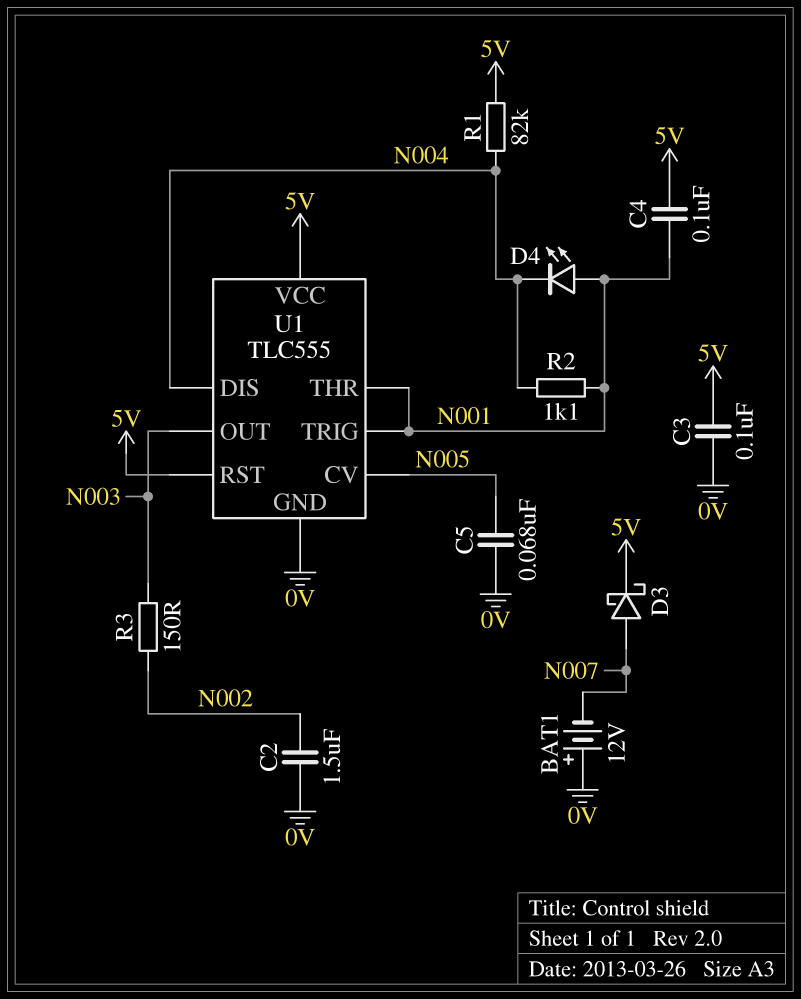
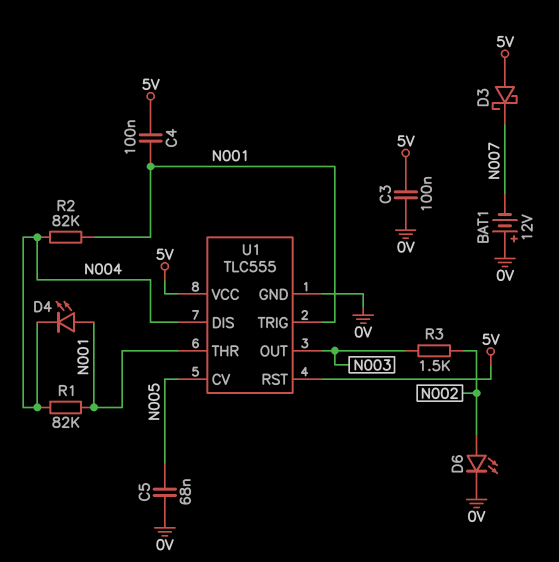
C2: 1.5uF (0V, N002) -> none
D3: schottky (A N007, K 5V) -> schottky (A 5V, K N007)
D6: none -> LED (A N002, K 0V)
R1: 82k (5V, N004) -> 82k (N001, N004)
R2: 1.1k (N001, N004) -> 82k (N001, N004)
R3: 150 (N002, N003) -> 1.5k (N002, N003)

